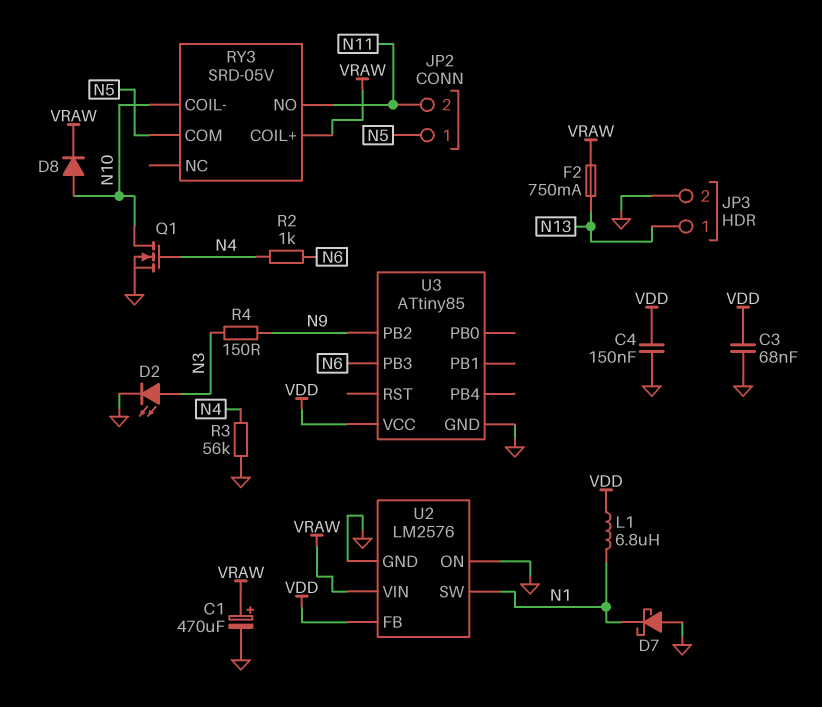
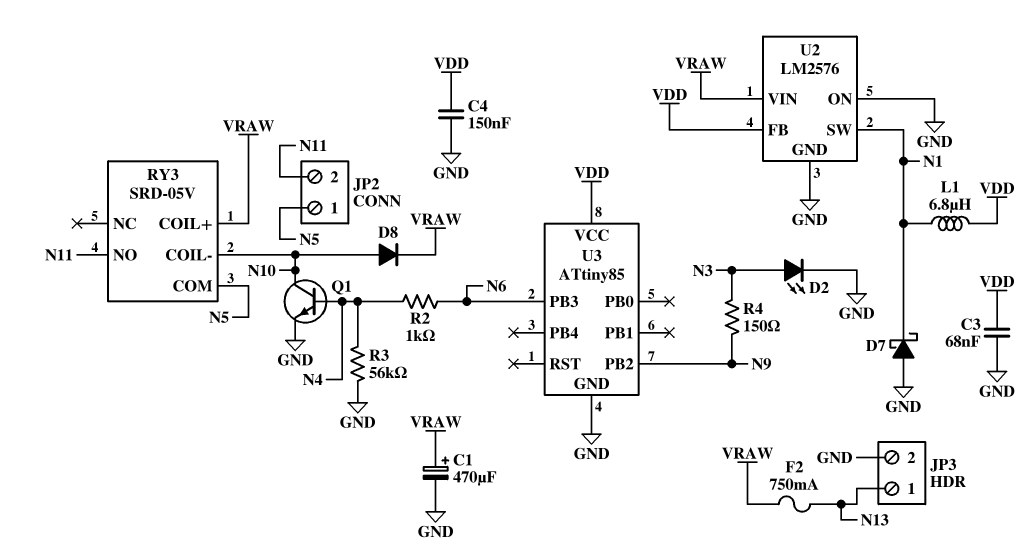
Q1: NMOS (G N4, D N10, S GND) -> NPN (B N4, C N10, E GND)

